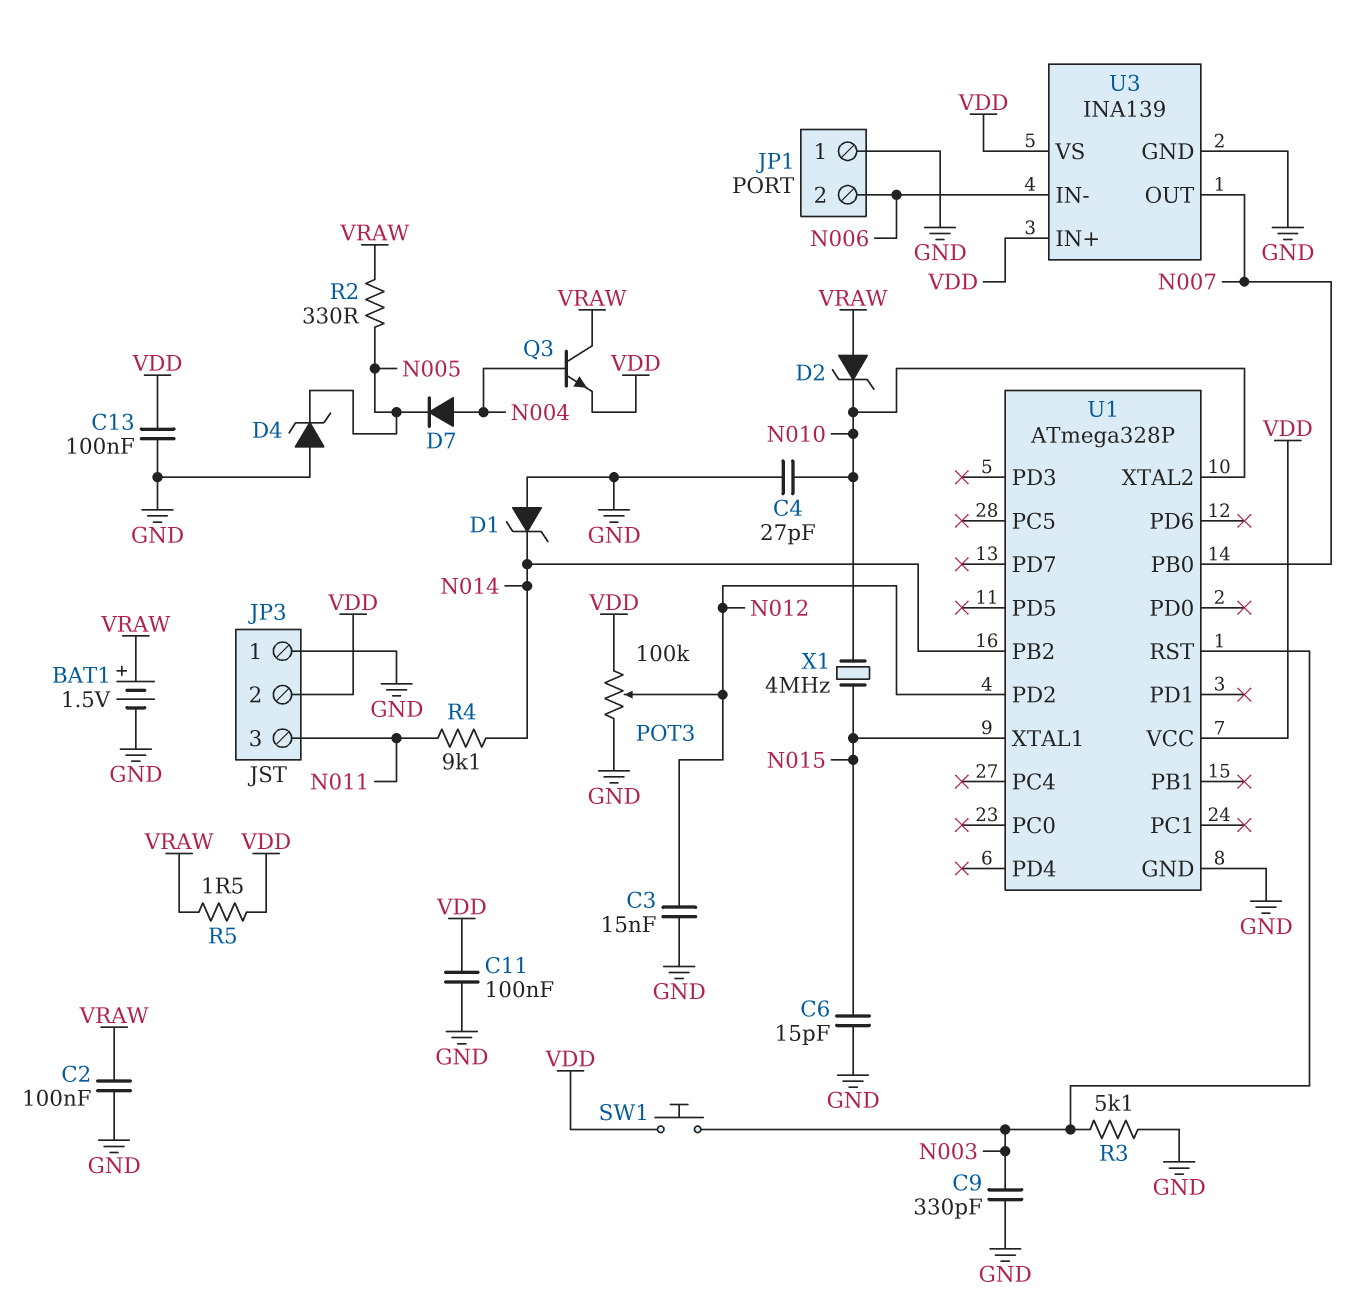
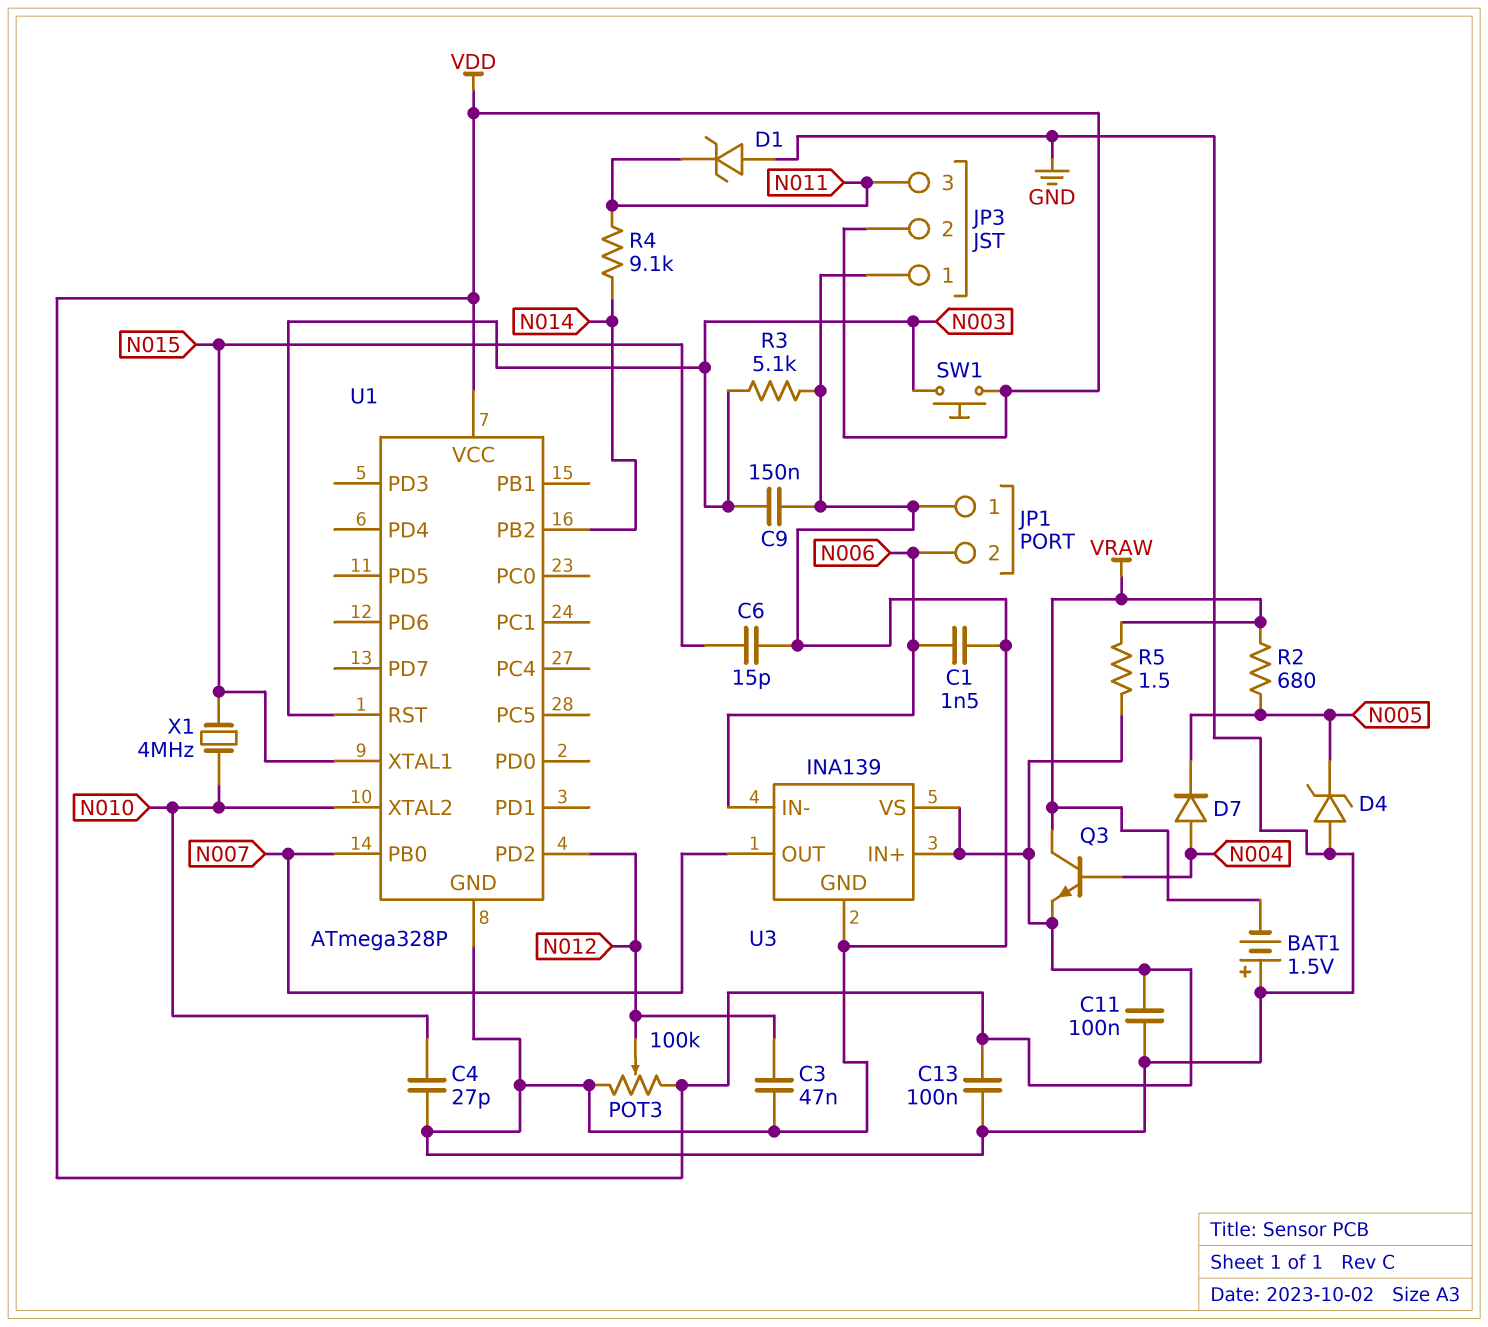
BAT1: 1.5V (plus VRAW, minus GND) -> 1.5V (plus GND, minus VRAW)
C1: none -> 1.5nF (GND, N006)
C2: 100nF (GND, VRAW) -> none
C3: 15nF (GND, N012) -> 47nF (GND, N012)
C9: 330pF (GND, N003) -> 150nF (GND, N003)
D1: zener (A GND, K N014) -> zener (A GND, K N011)
D2: zener (A VRAW, K N010) -> none
R2: 330 (N005, VRAW) -> 680 (N005, VRAW)

